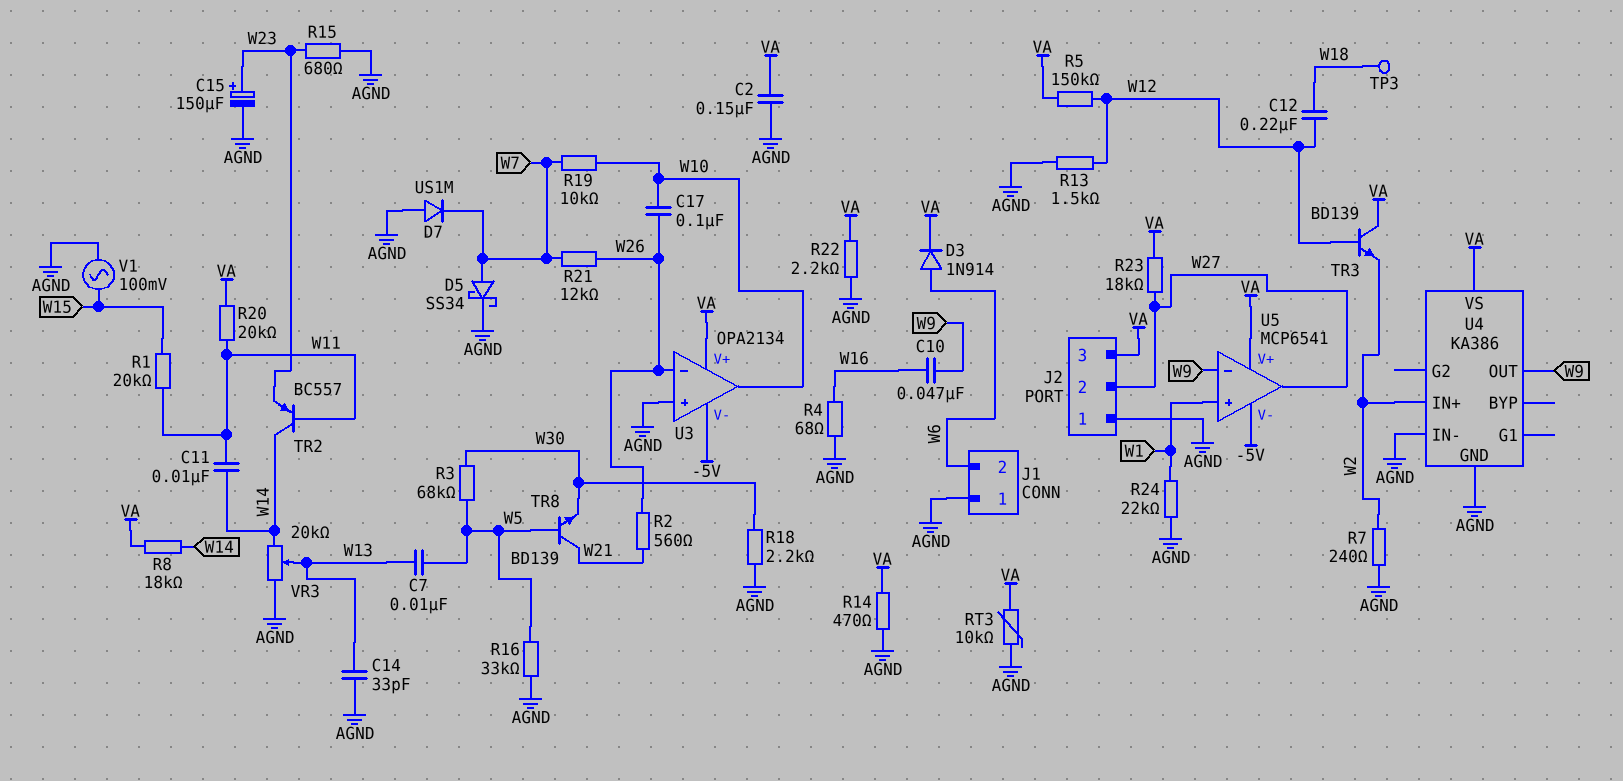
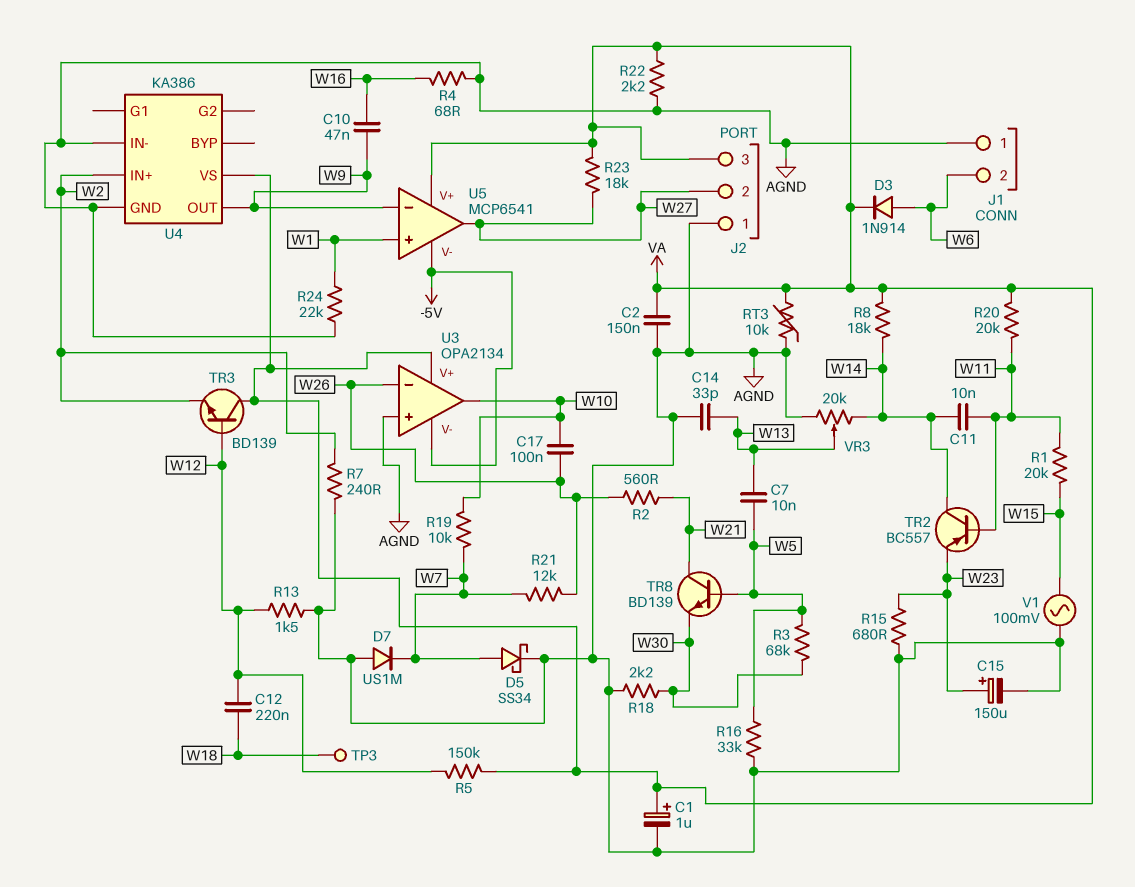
C1: none -> 1uF (plus VA, minus AGND)
R14: 470 (AGND, VA) -> none

